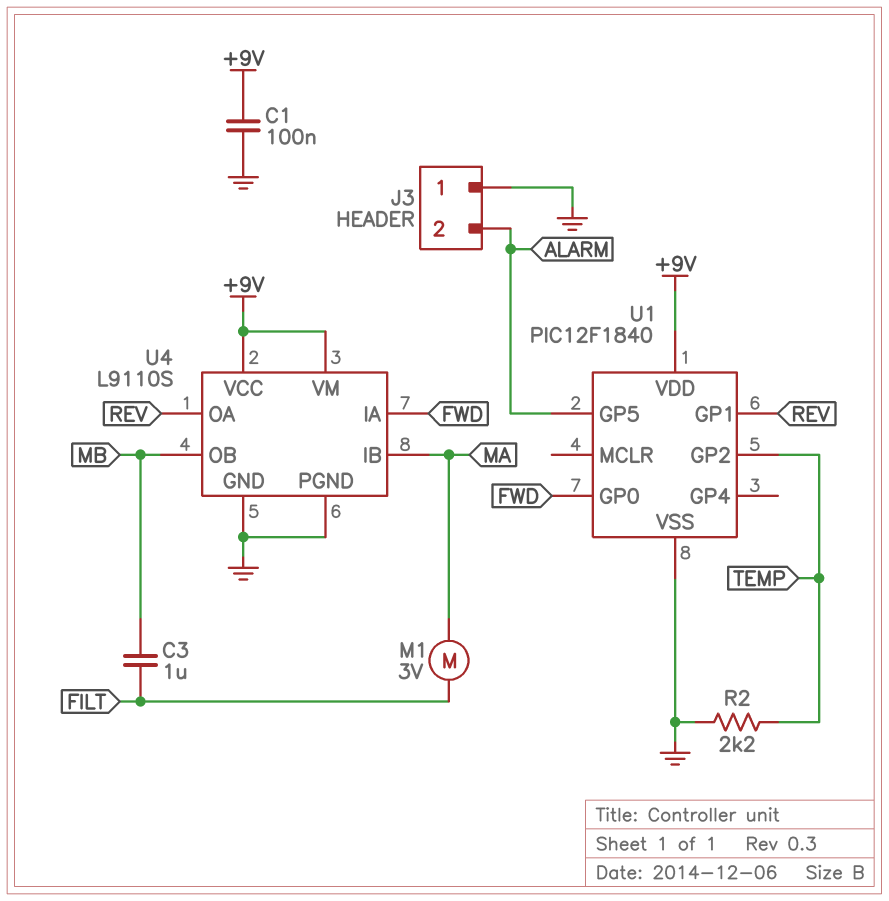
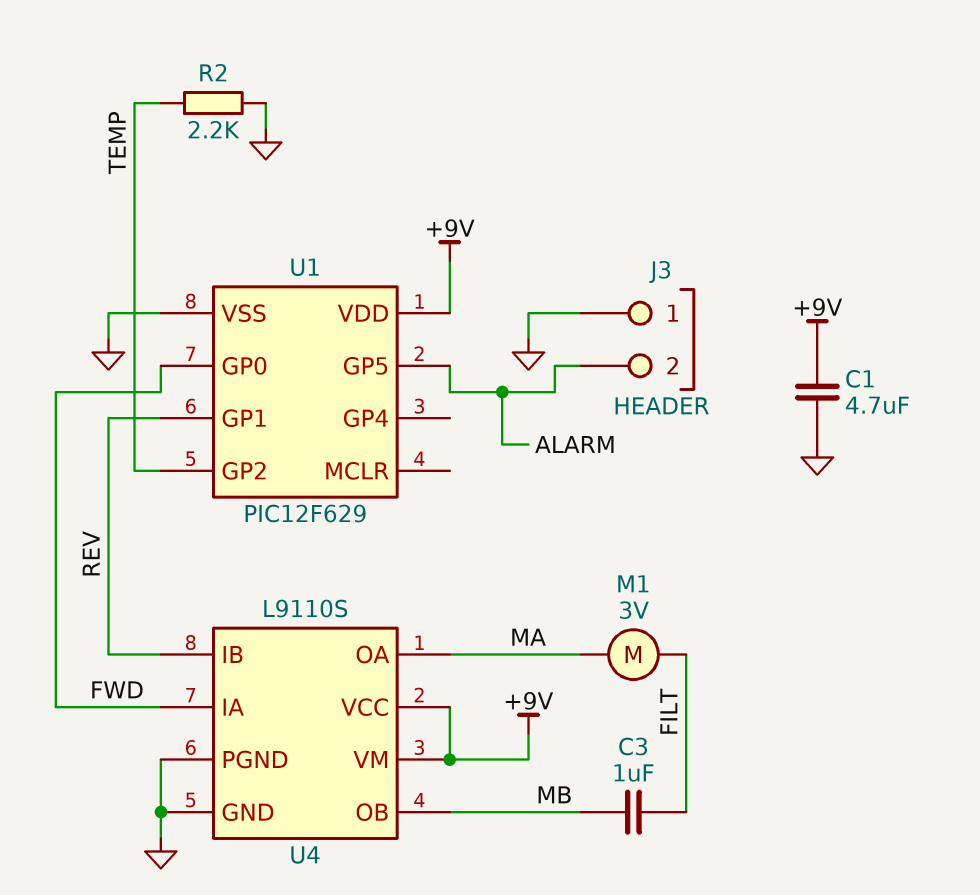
C1: 100nF (+9V, GND) -> 4.7uF (+9V, GND)
U1: PIC12F1840 -> PIC12F629
U4 pin IB: MA -> REV
U4 pin OA: REV -> MA

